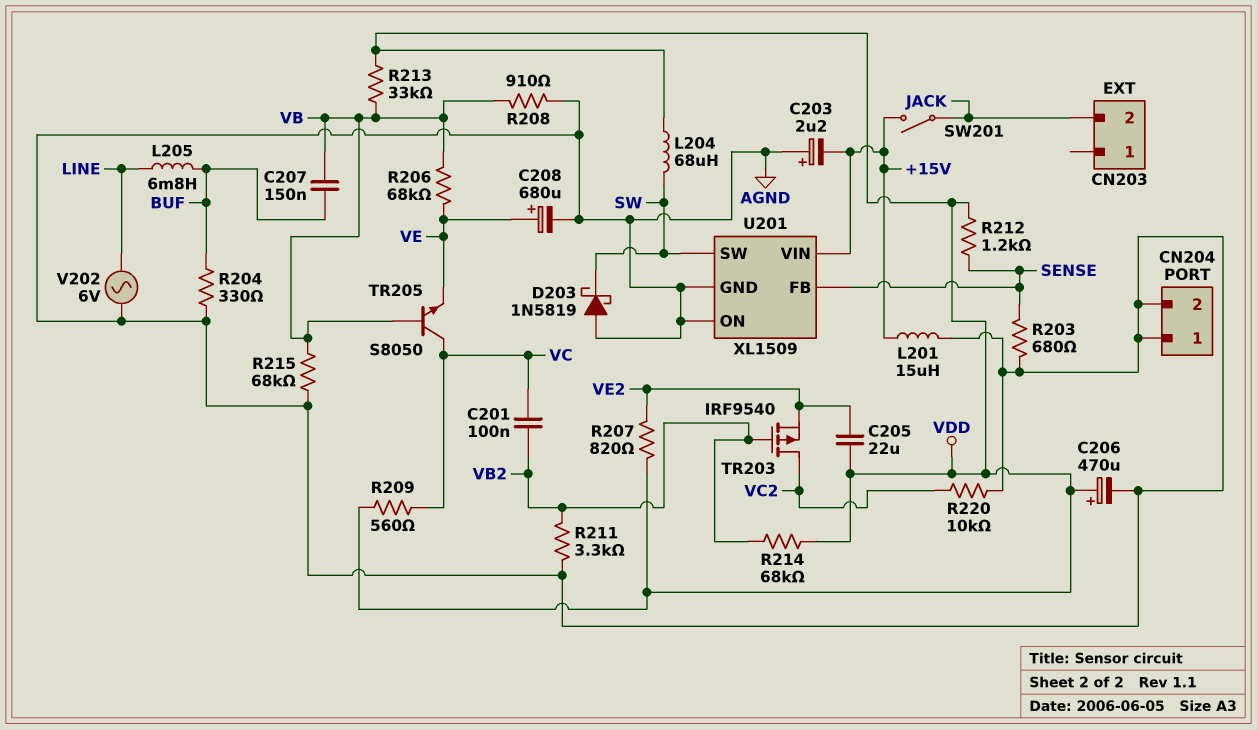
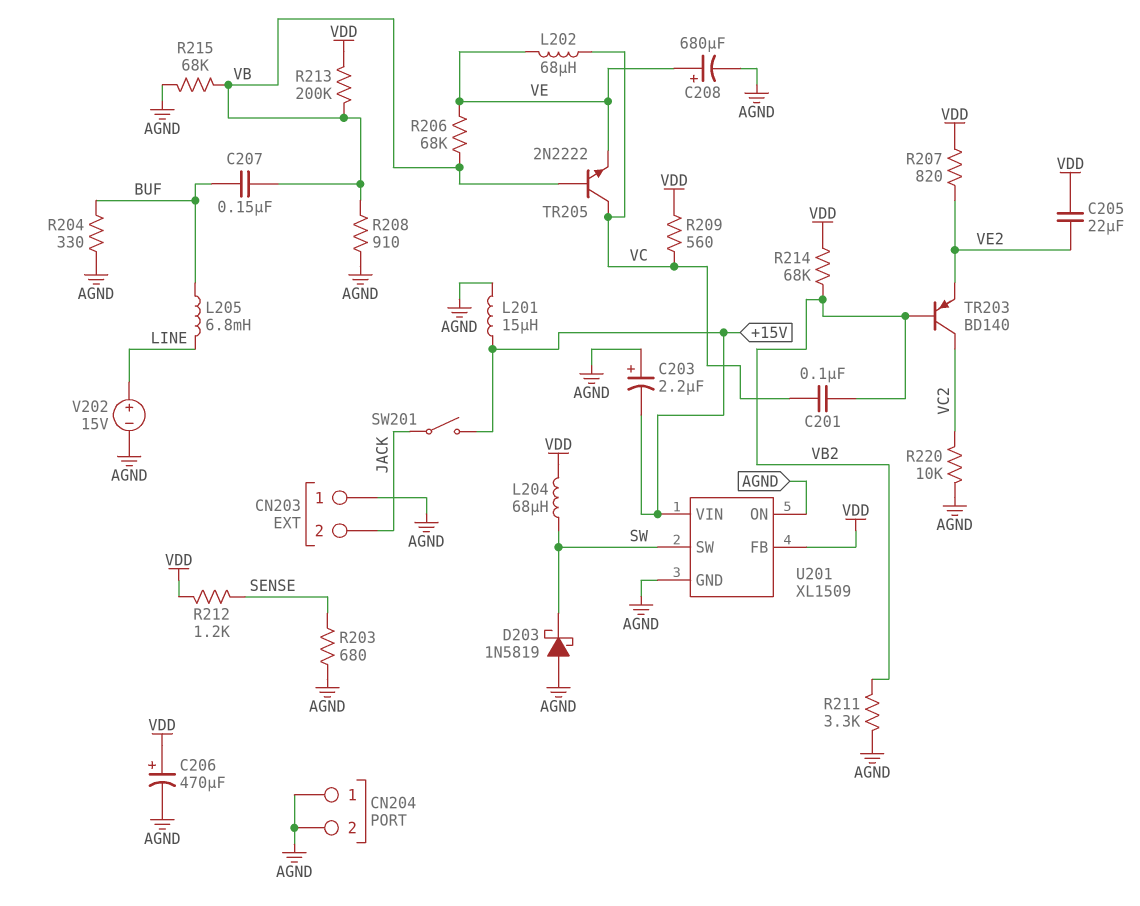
CN203 pin 1: none -> AGND
L202: none -> 68uH (VC, VE)
R213: 33k (VB, VDD) -> 200k (VB, VDD)
TR203: PMOS IRF9540 (G VB2, D VC2, S VE2) -> PNP BD140 (B VB2, C VC2, E VE2)
TR205: NPN S8050 (B VB, C VC, E VE) -> NPN 2N2222 (B VB, C VC, E VE)
U201 pin FB: SENSE -> VDD
V202: AC 6V (AGND, LINE) -> 15V (plus LINE, minus AGND)

